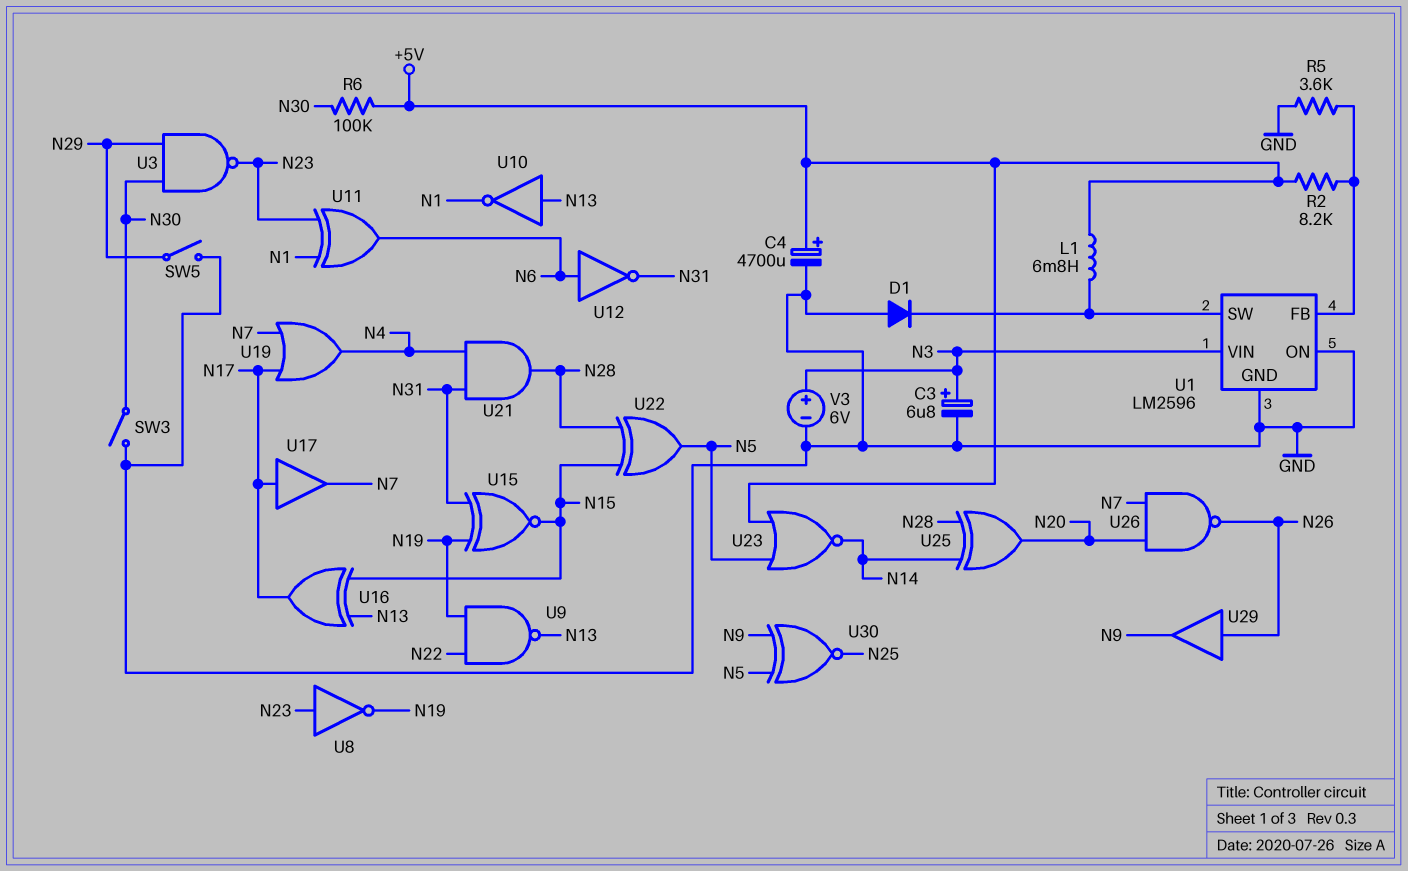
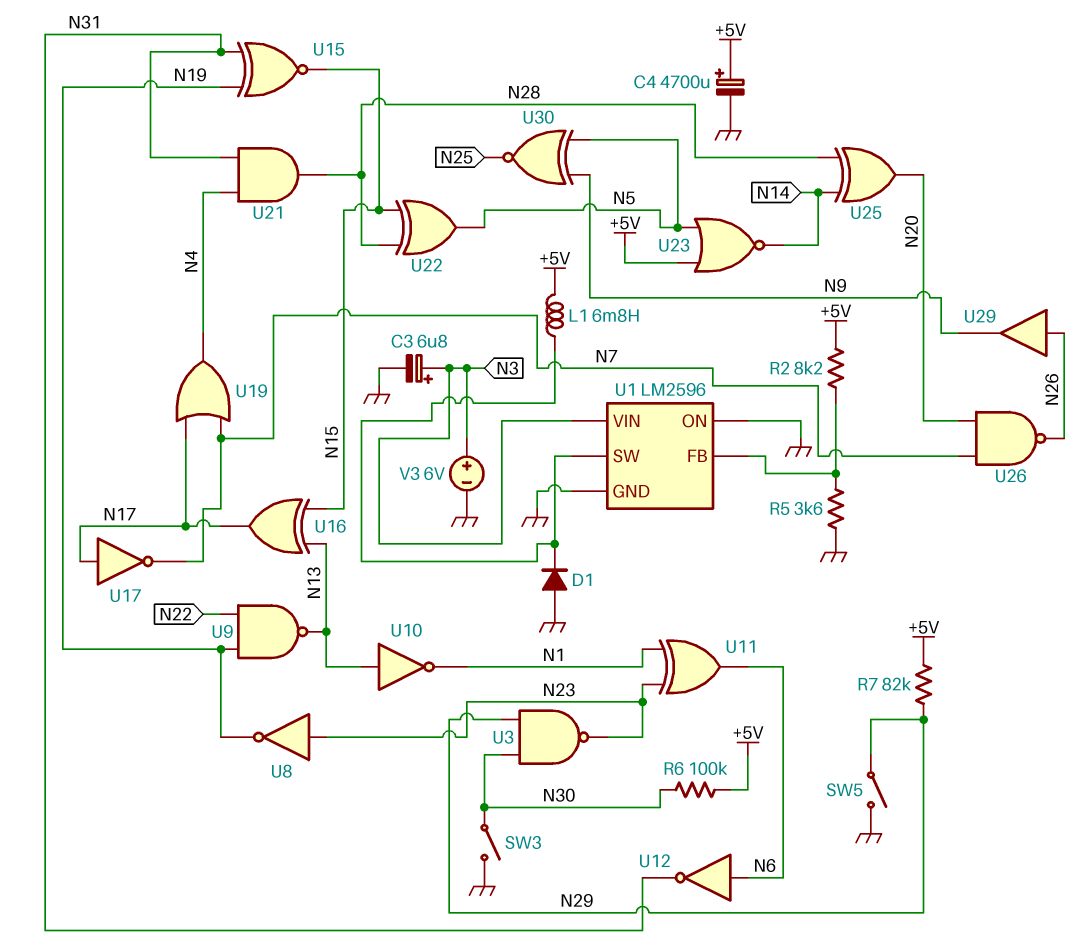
R7: none -> 82k (+5V, N29)
U17: buffer (in N17, out N7) -> NOT (in N17, out N7)

